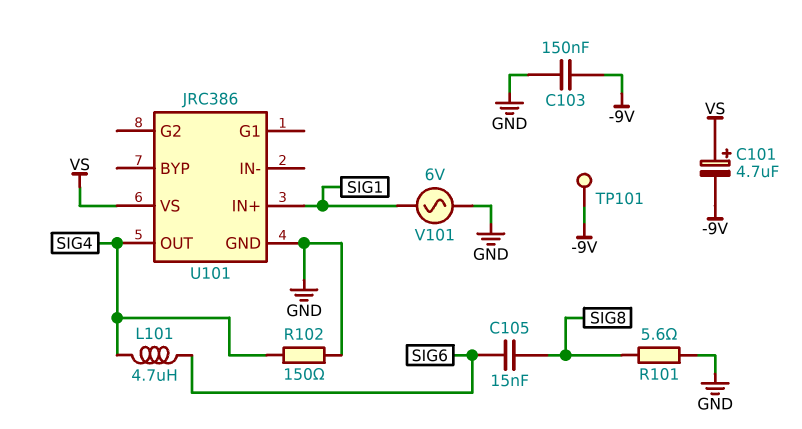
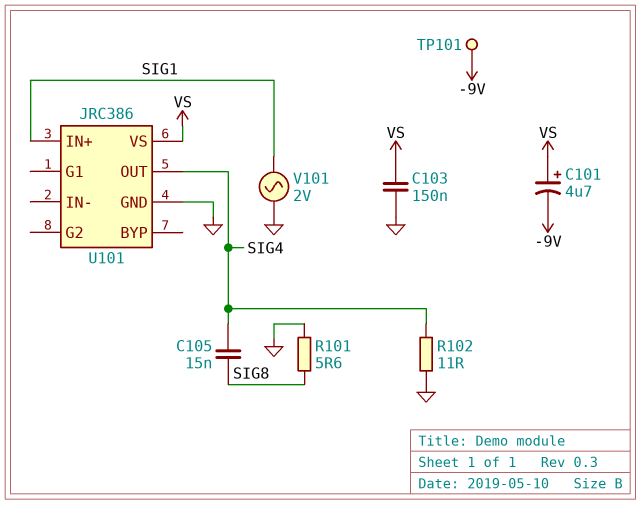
C103: 150nF (-9V, GND) -> 150nF (GND, VS)
C105: 15nF (SIG6, SIG8) -> 15nF (SIG4, SIG8)
L101: 4.7uH (SIG4, SIG6) -> none
R102: 150 (GND, SIG4) -> 11 (GND, SIG4)
V101: AC 6V (GND, SIG1) -> AC 2V (GND, SIG1)

